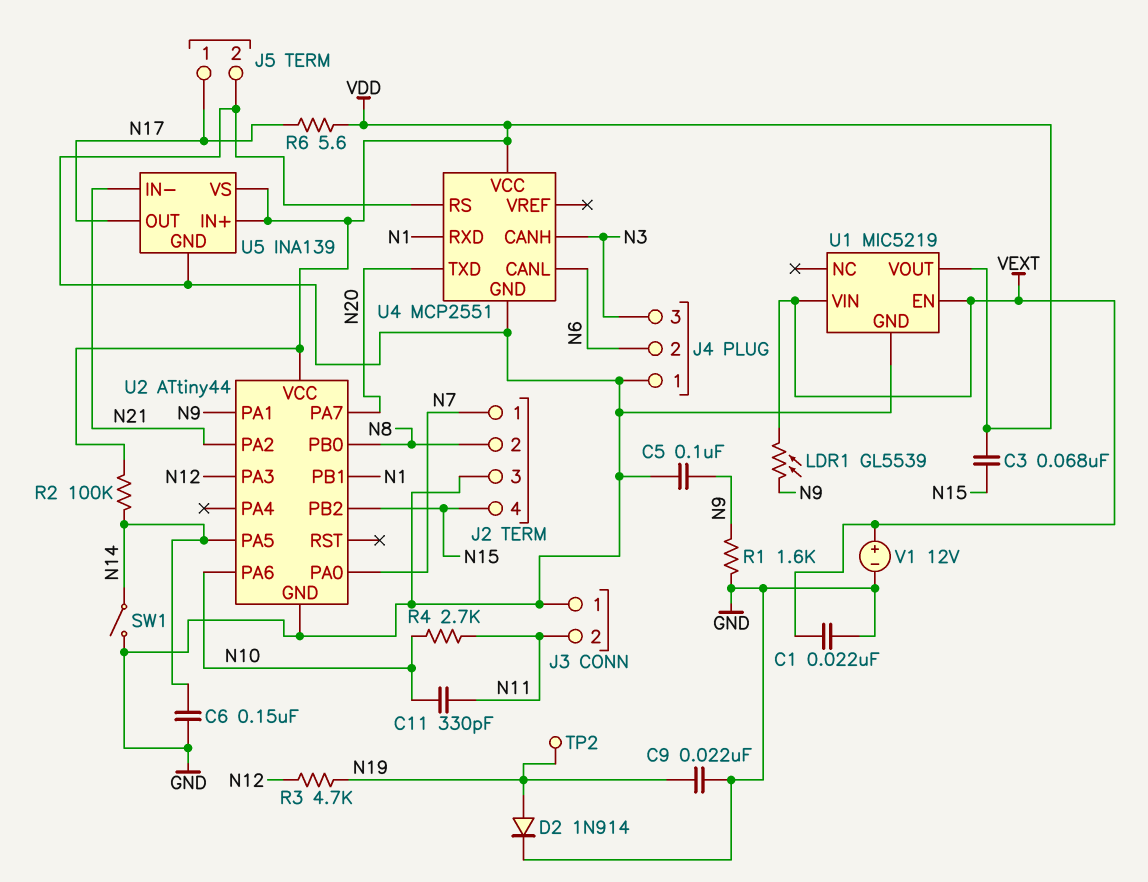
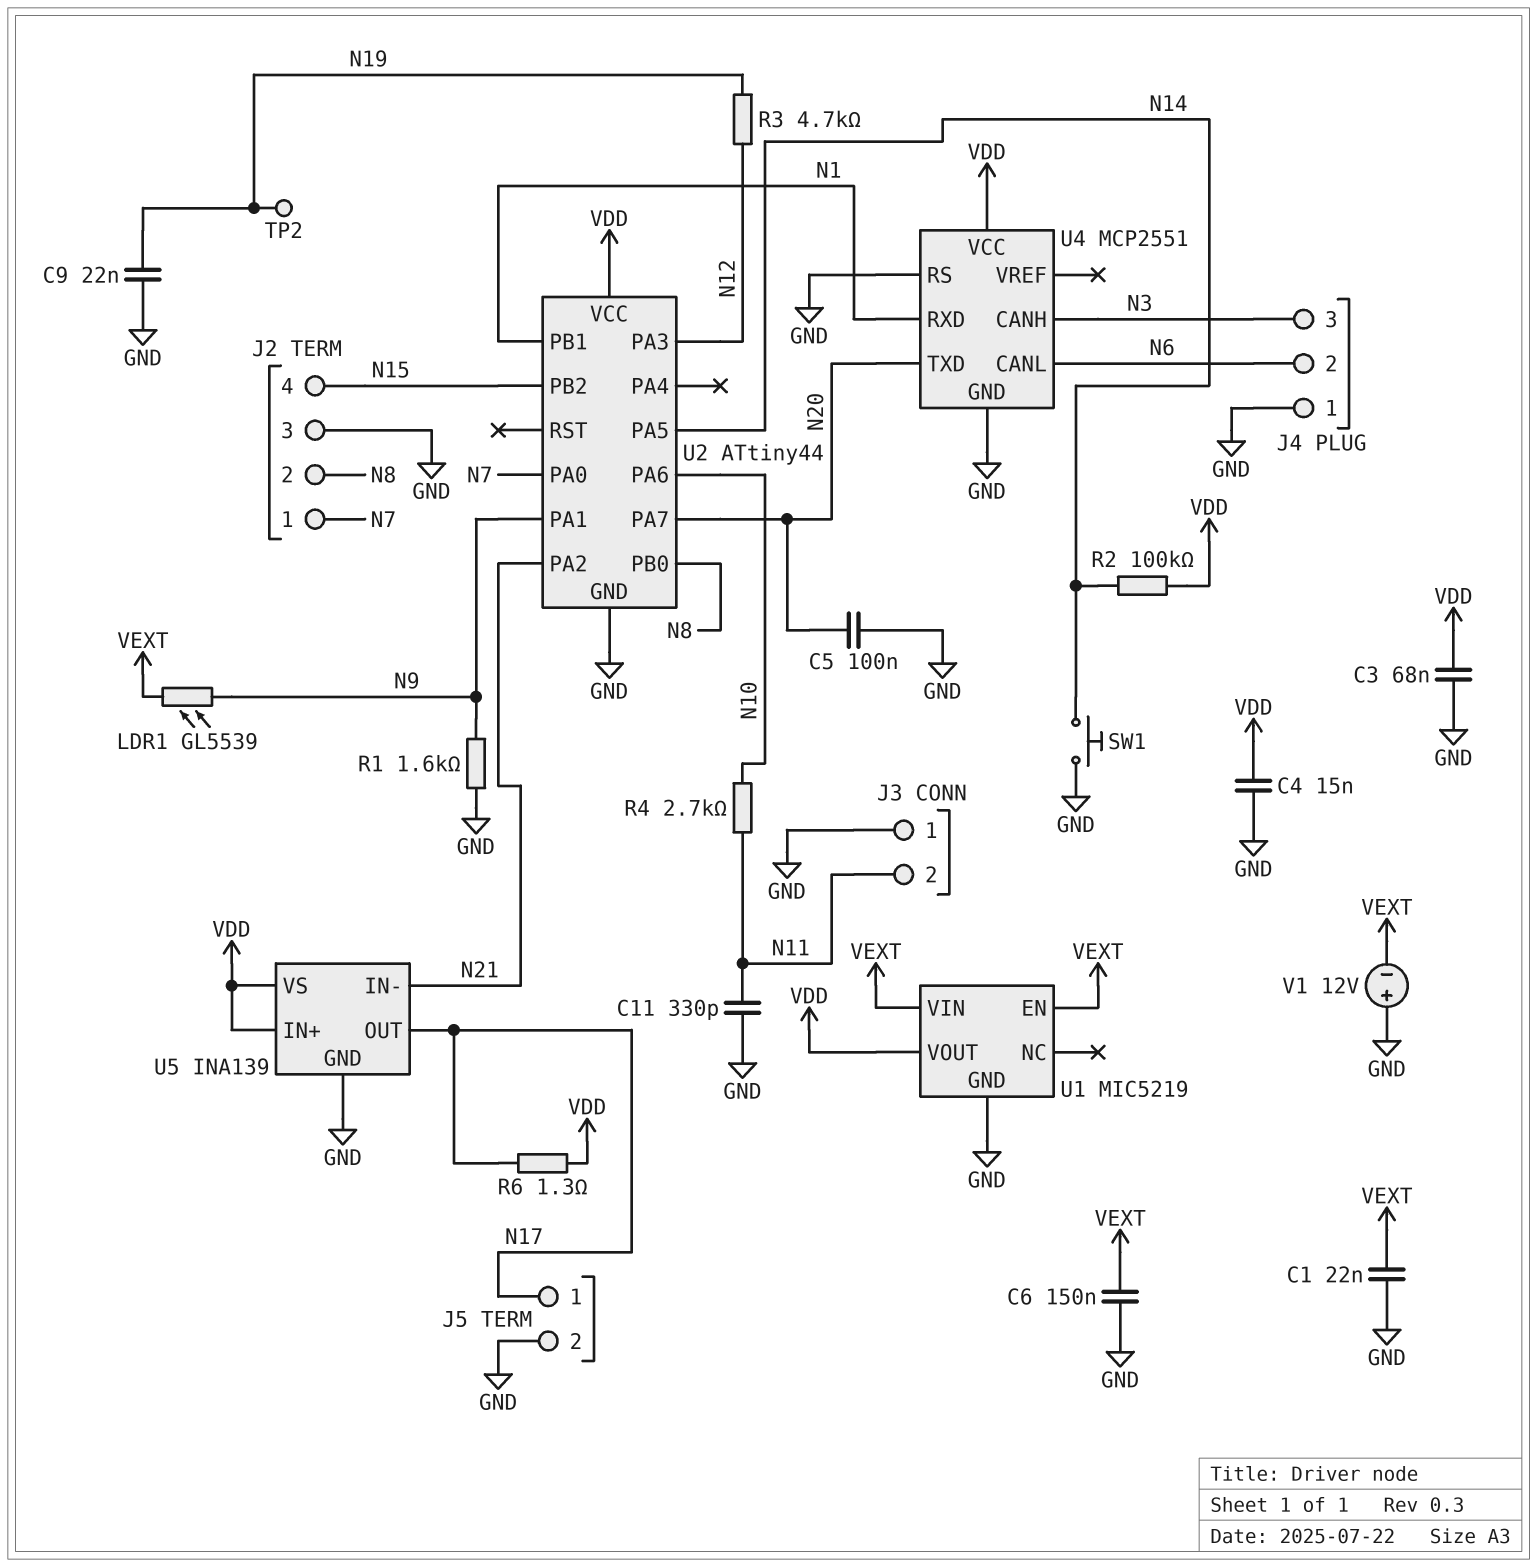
C3: 68nF (N15, VDD) -> 68nF (GND, VDD)
C4: none -> 15nF (GND, VDD)
C5: 100nF (GND, N9) -> 100nF (GND, N20)
C6: 150nF (GND, N14) -> 150nF (GND, VEXT)
C11: 330pF (N10, N11) -> 330pF (GND, N11)
D2: diode 1N914 (A N19, K GND) -> none
R6: 5.6 (N17, VDD) -> 1.3 (N17, VDD)
SW1: switch (GND, N14) -> button (GND, N14)
V1: 12V (plus VEXT, minus GND) -> 12V (plus GND, minus VEXT)

